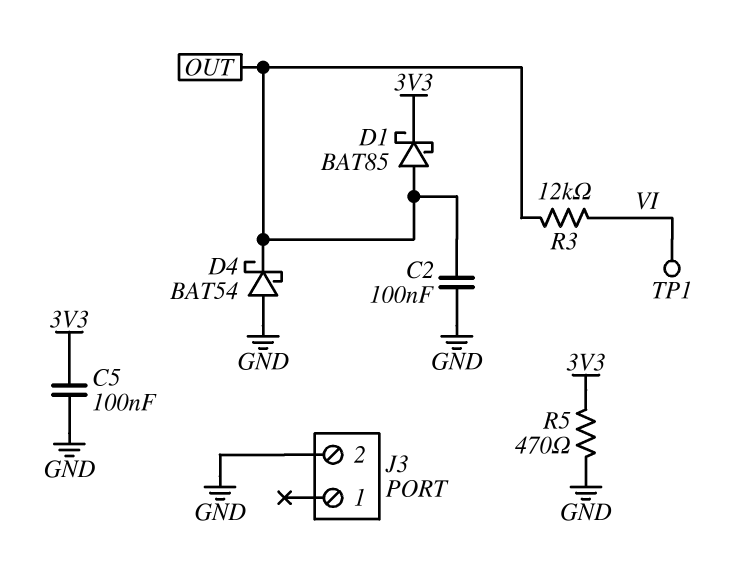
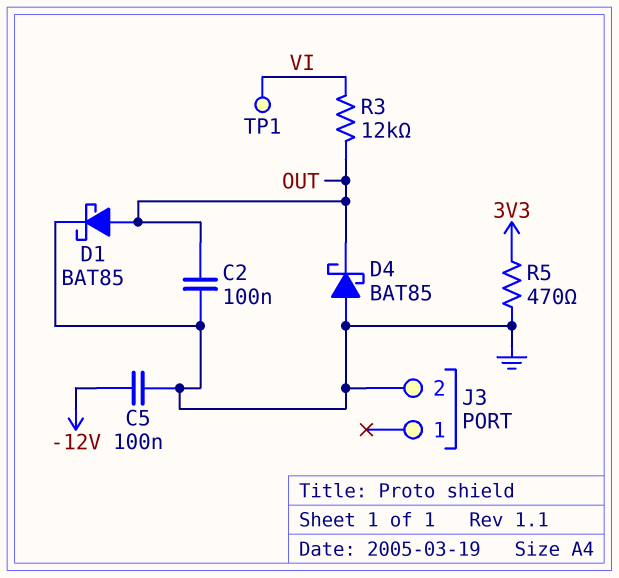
C5: 100nF (3V3, GND) -> 100nF (-12V, GND)
D1: schottky BAT85 (A OUT, K 3V3) -> schottky BAT85 (A OUT, K GND)
D4: schottky BAT54 (A GND, K OUT) -> schottky BAT85 (A GND, K OUT)

